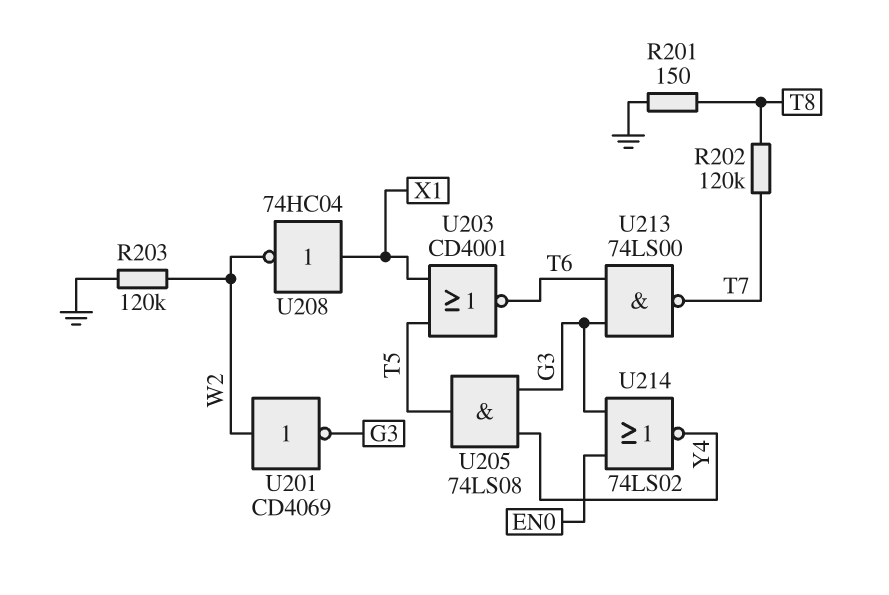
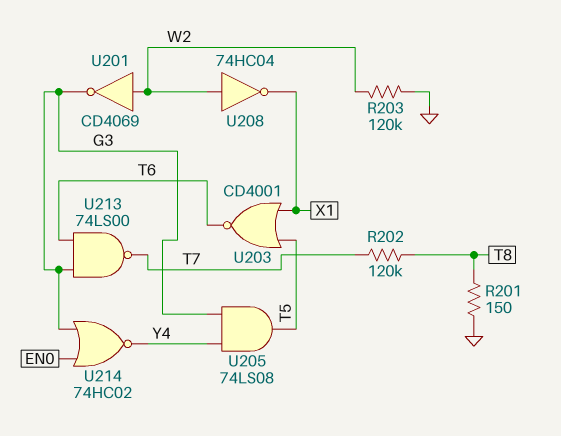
U208: NOT 74HC04 (in X1, out W2) -> NOT 74HC04 (in W2, out X1)
U214: NOR 74LS02 (in EN0, in G3, out Y4) -> NOR 74HC02 (in EN0, in G3, out Y4)

